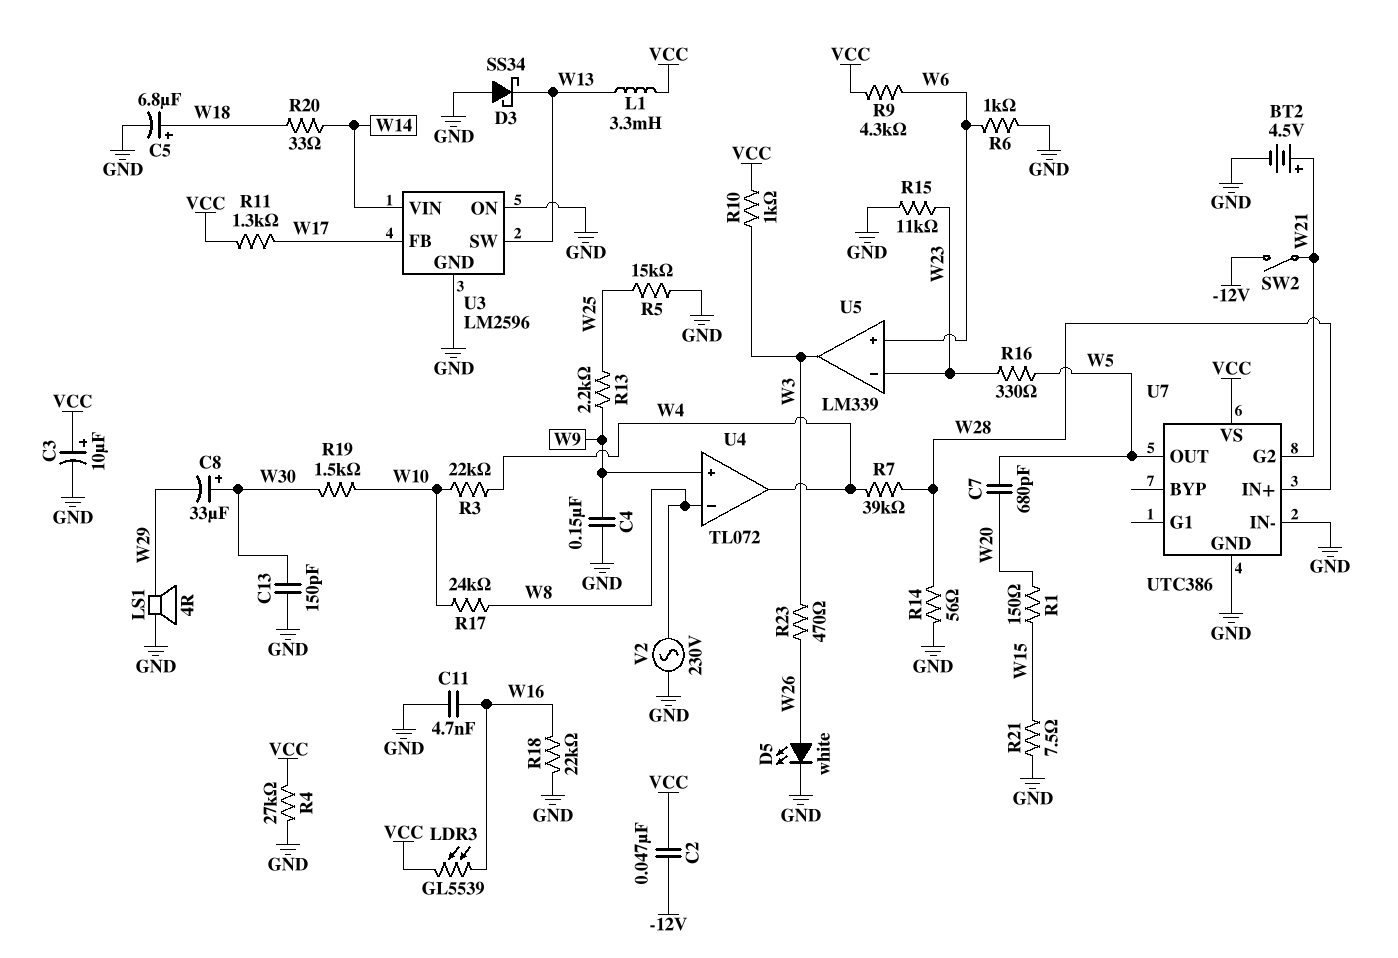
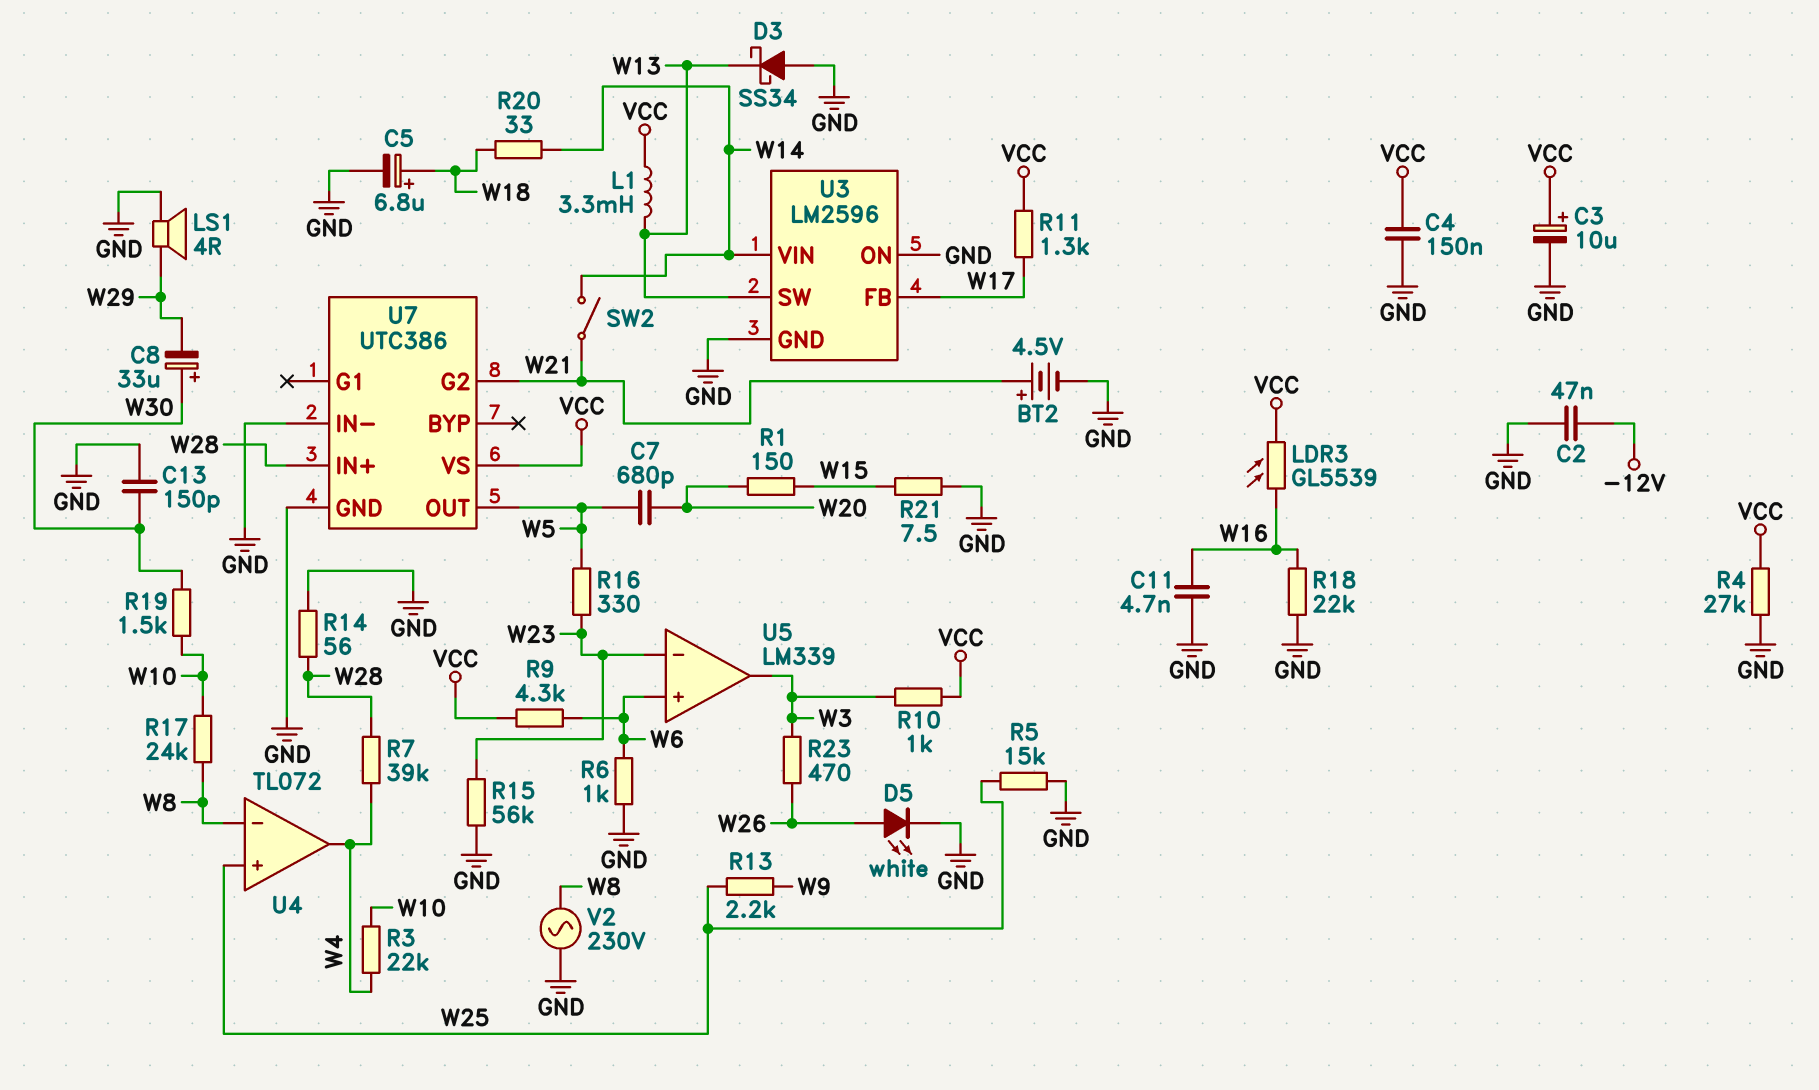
C2: 47nF (-12V, VCC) -> 47nF (-12V, GND)
C4: 150nF (GND, W9) -> 150nF (GND, VCC)
R15: 11k (GND, W23) -> 56k (GND, W23)
SW2: switch (-12V, W21) -> switch (W14, W21)
U4 pin in+: W9 -> W25

